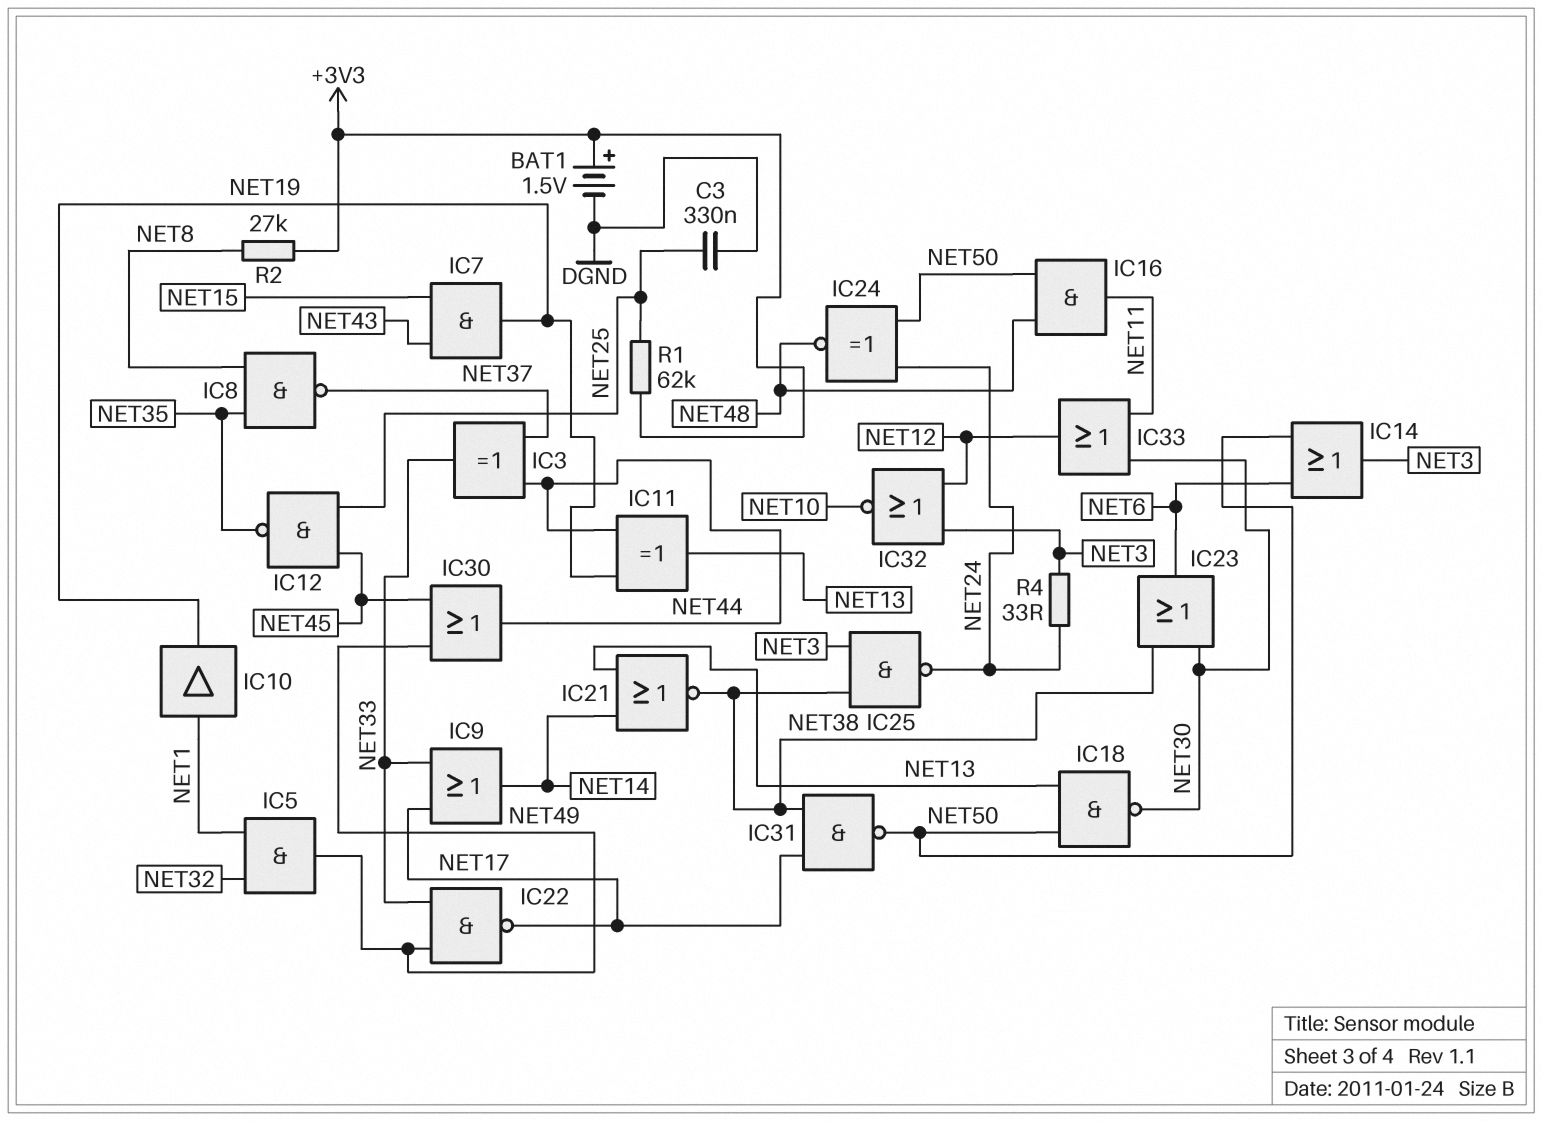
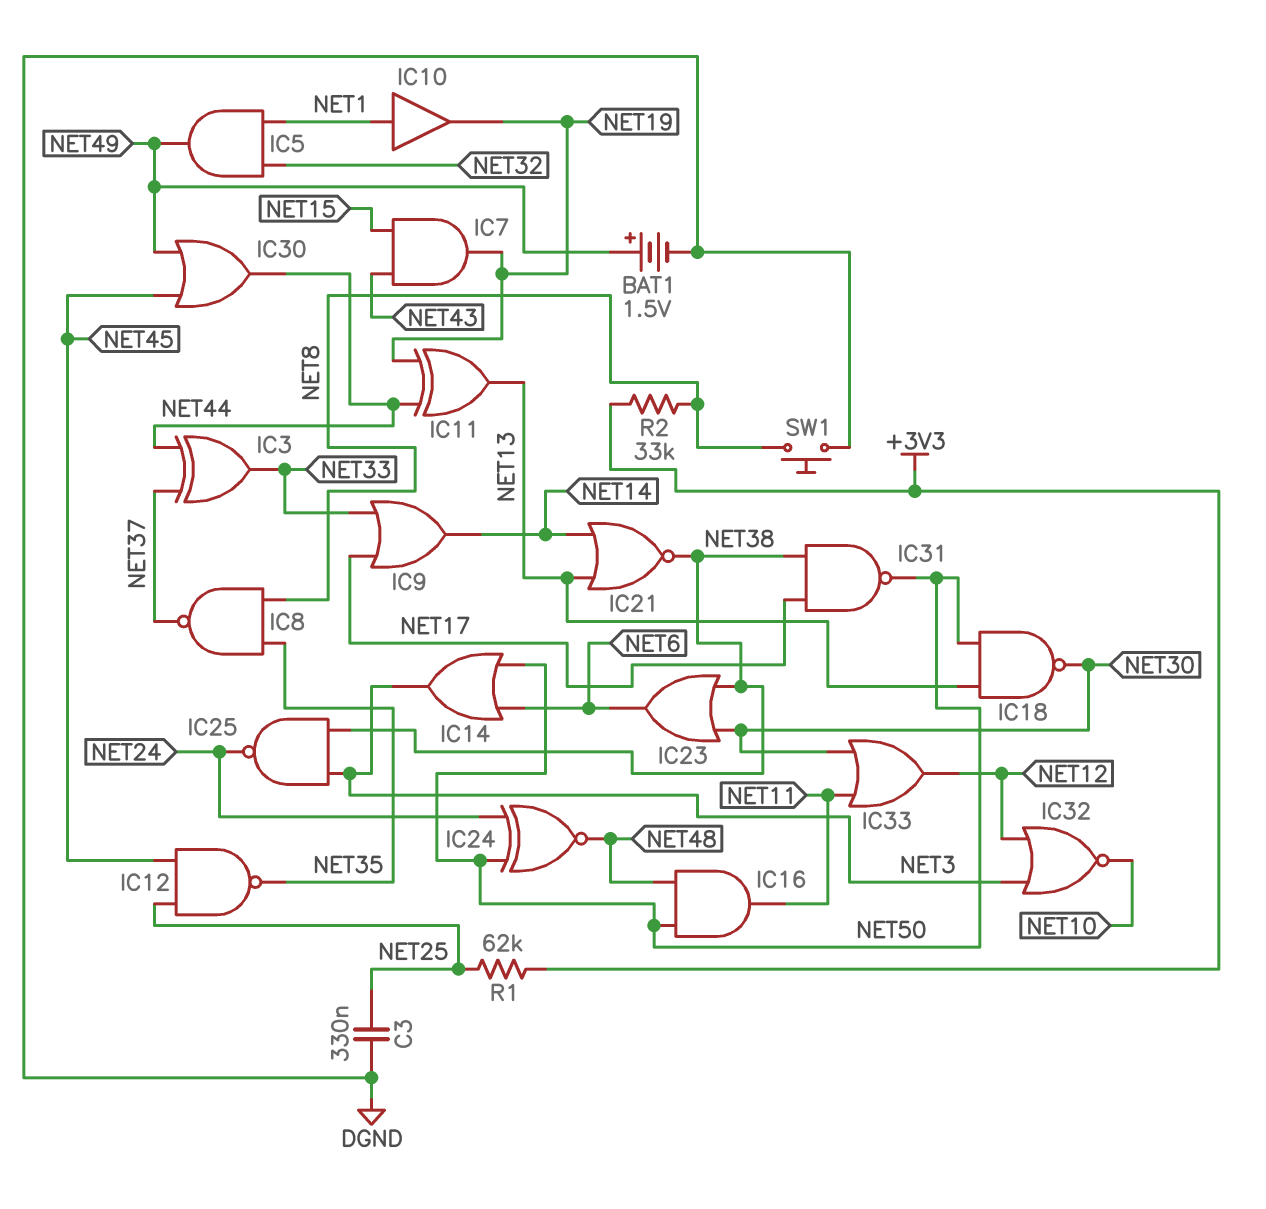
BAT1: 1.5V (plus +3V3, minus DGND) -> 1.5V (plus NET49, minus DGND)
IC22: NAND (in NET33, in NET49, out NET17) -> none
R2: 27k (+3V3, NET8) -> 33k (+3V3, NET8)
R4: 33 (NET3, NET24) -> none
SW1: none -> button (DGND, NET8)

